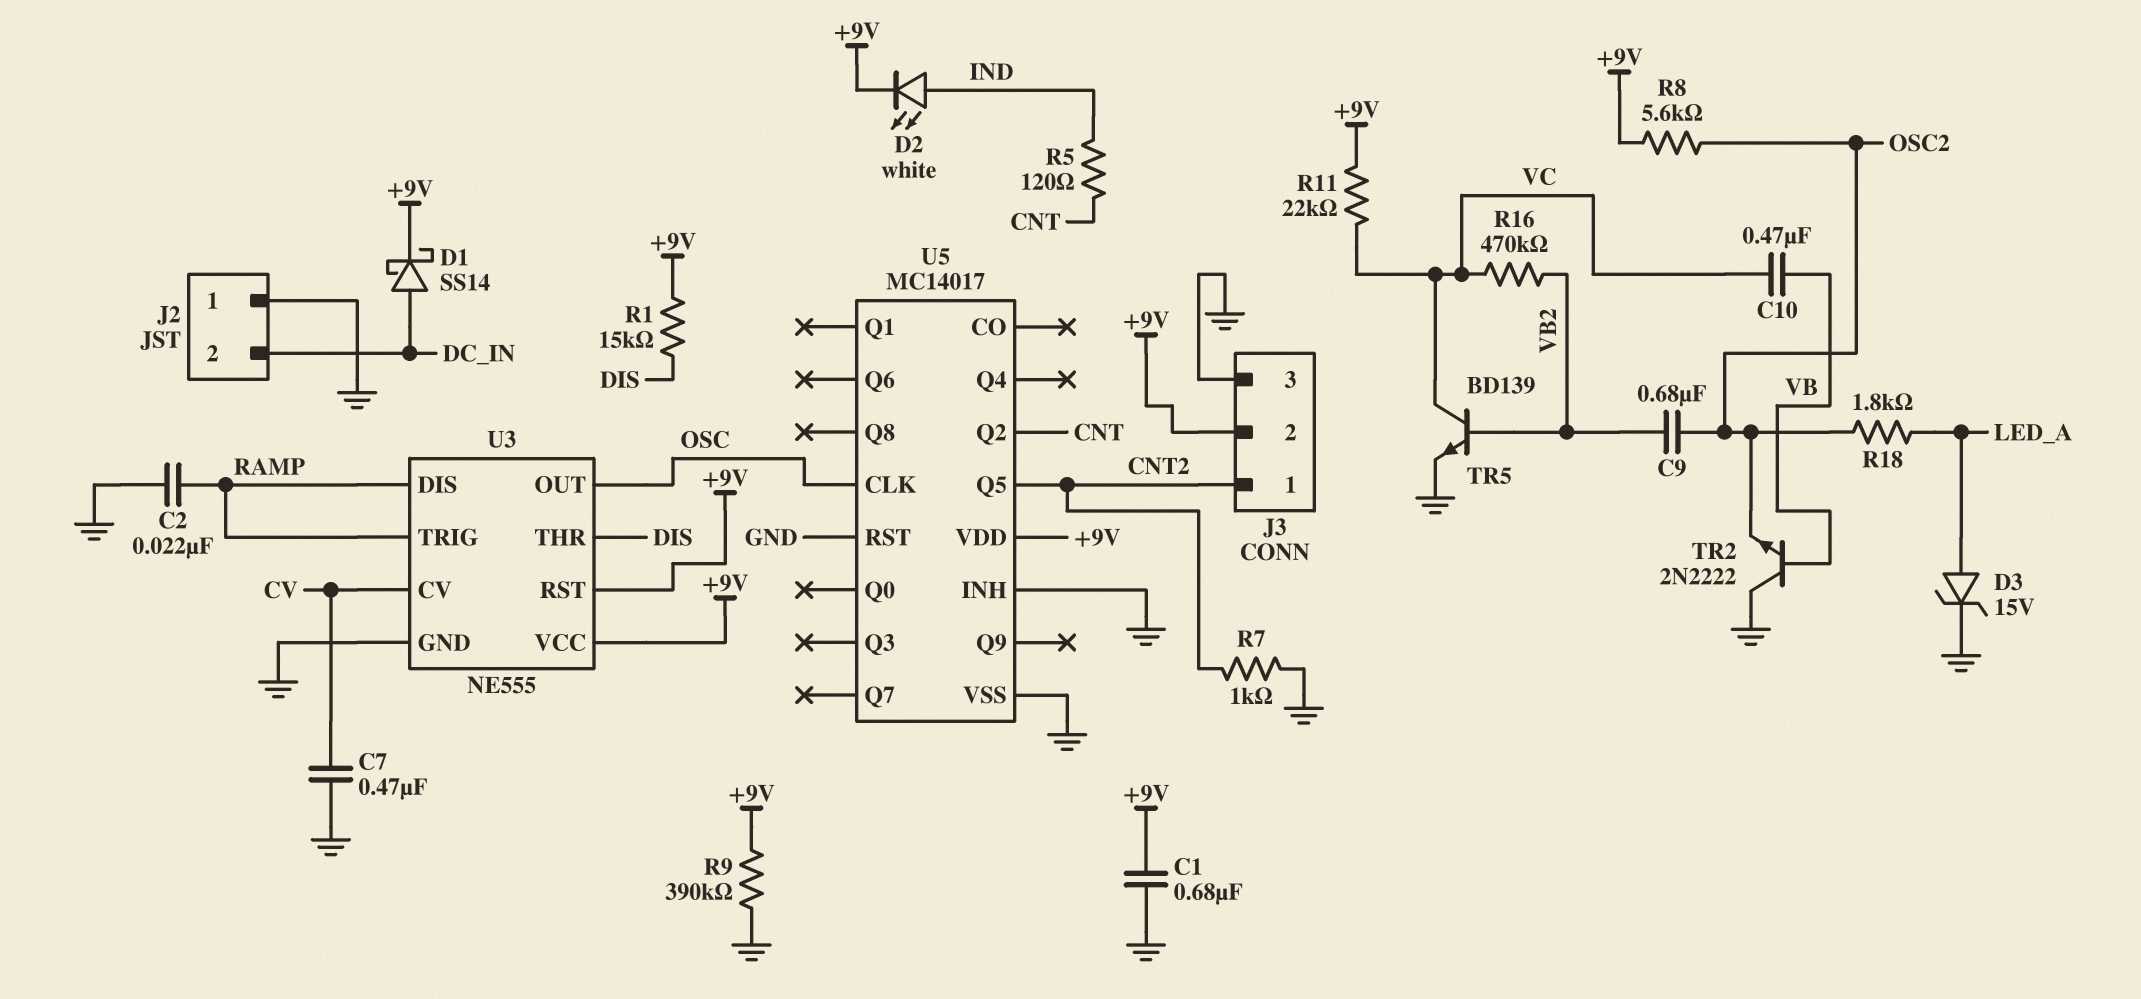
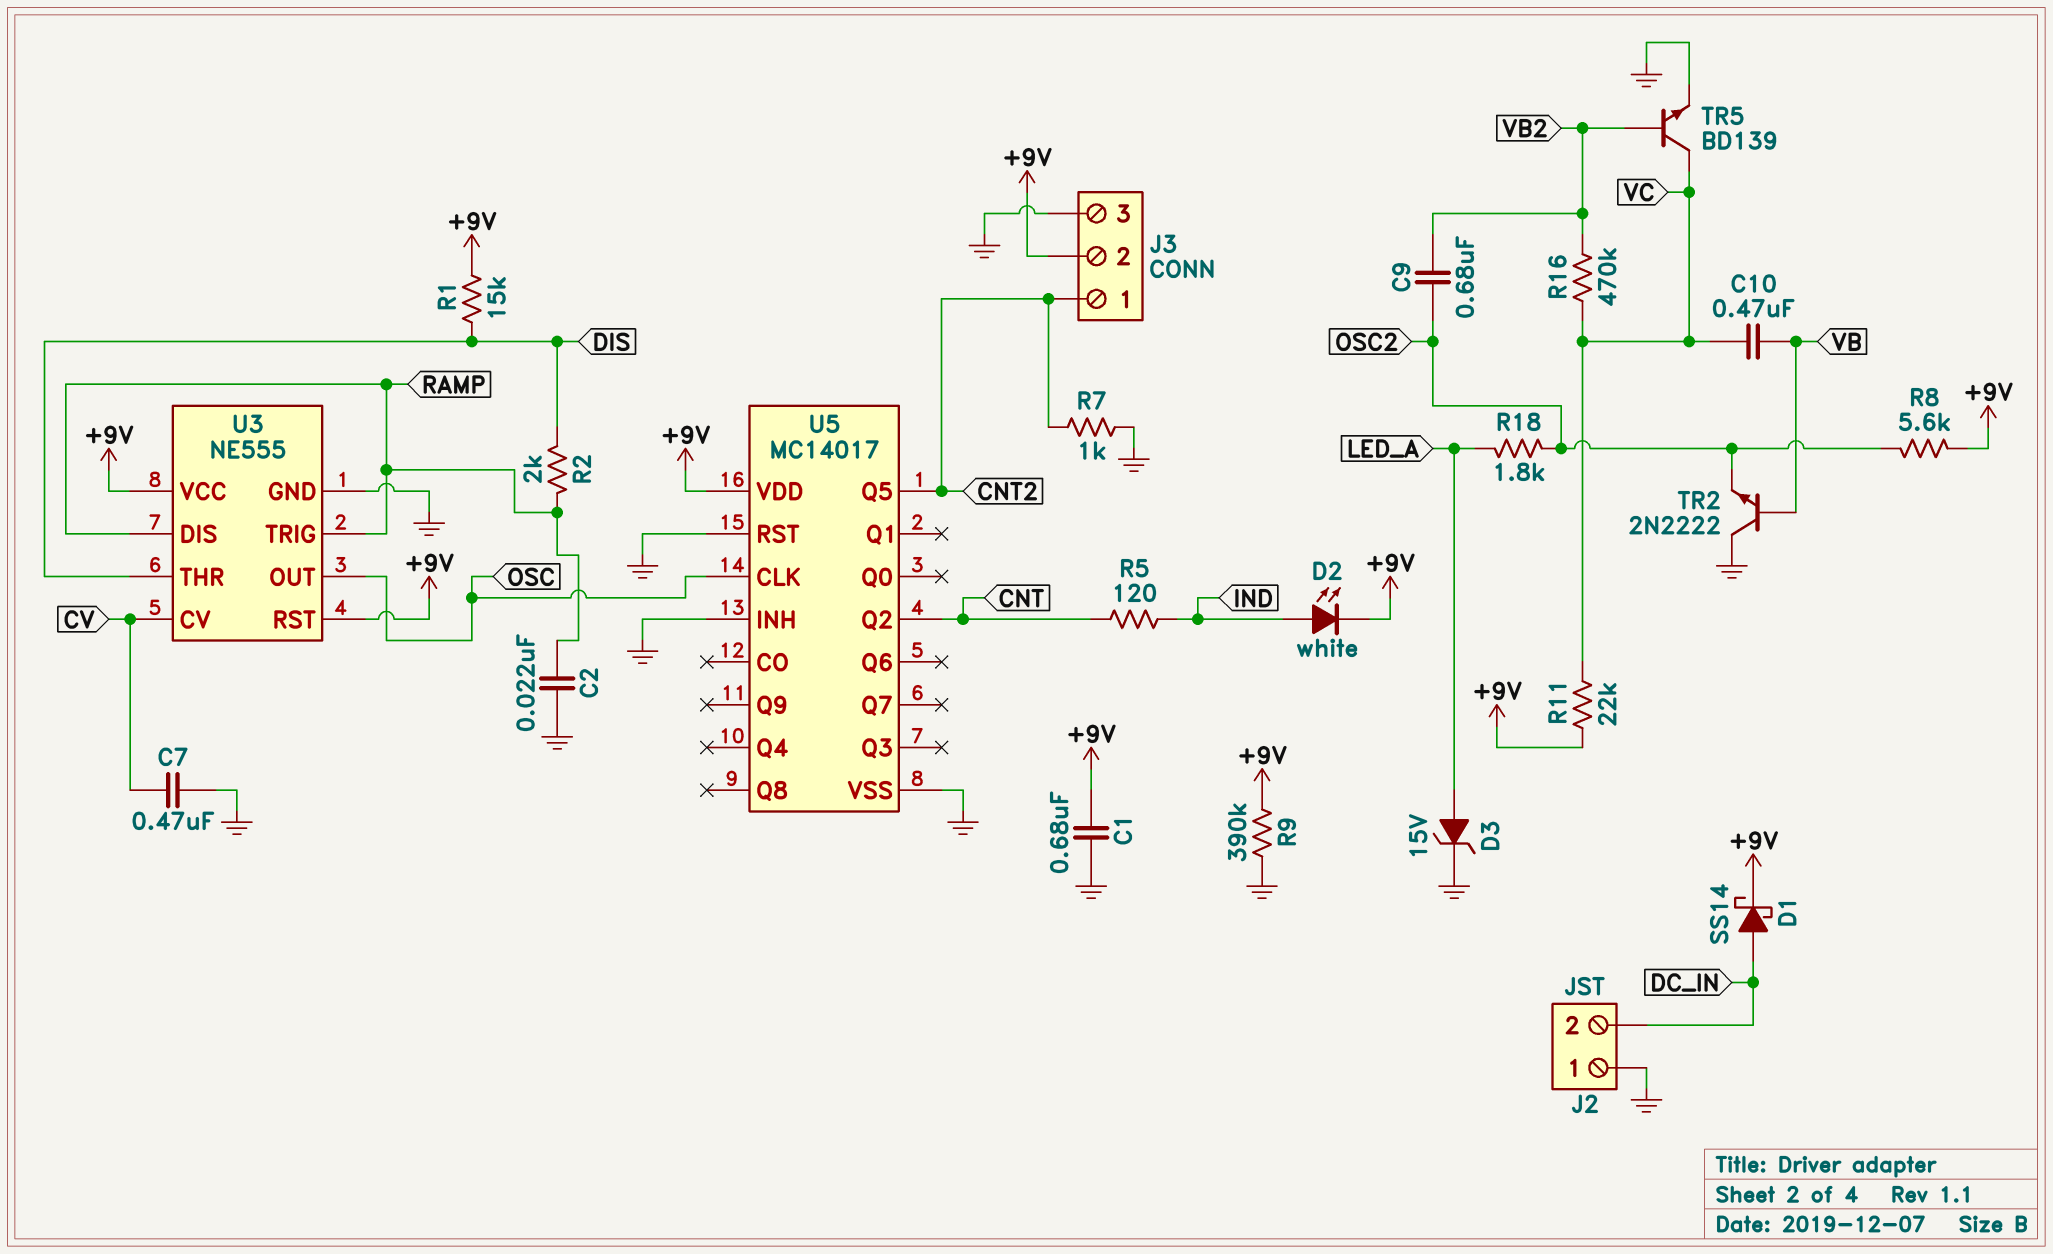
R2: none -> 2k (DIS, RAMP)

